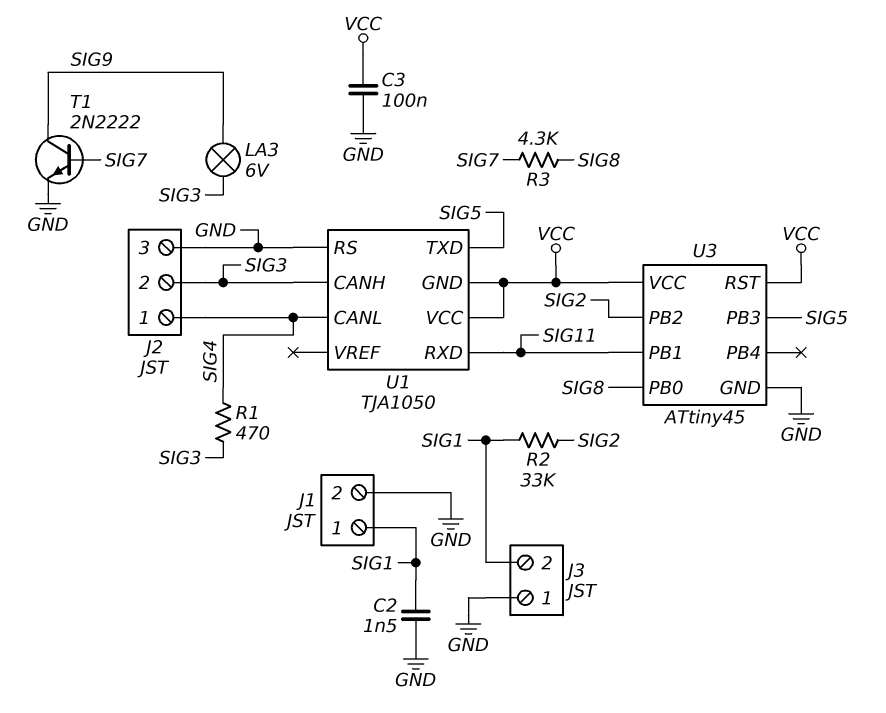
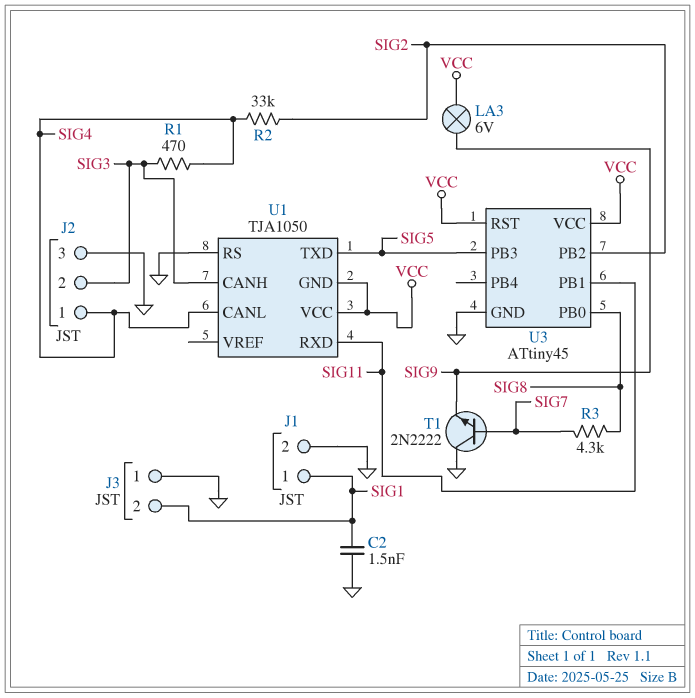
C3: 100nF (GND, VCC) -> none
LA3: lamp 6V (SIG3, SIG9) -> lamp 6V (SIG9, VCC)
R2: 33k (SIG1, SIG2) -> 33k (SIG2, SIG4)
T1: NPN 2N2222 (B SIG7, C SIG9, E GND) -> NPN 2N2222 (B SIG7, C GND, E SIG9)

